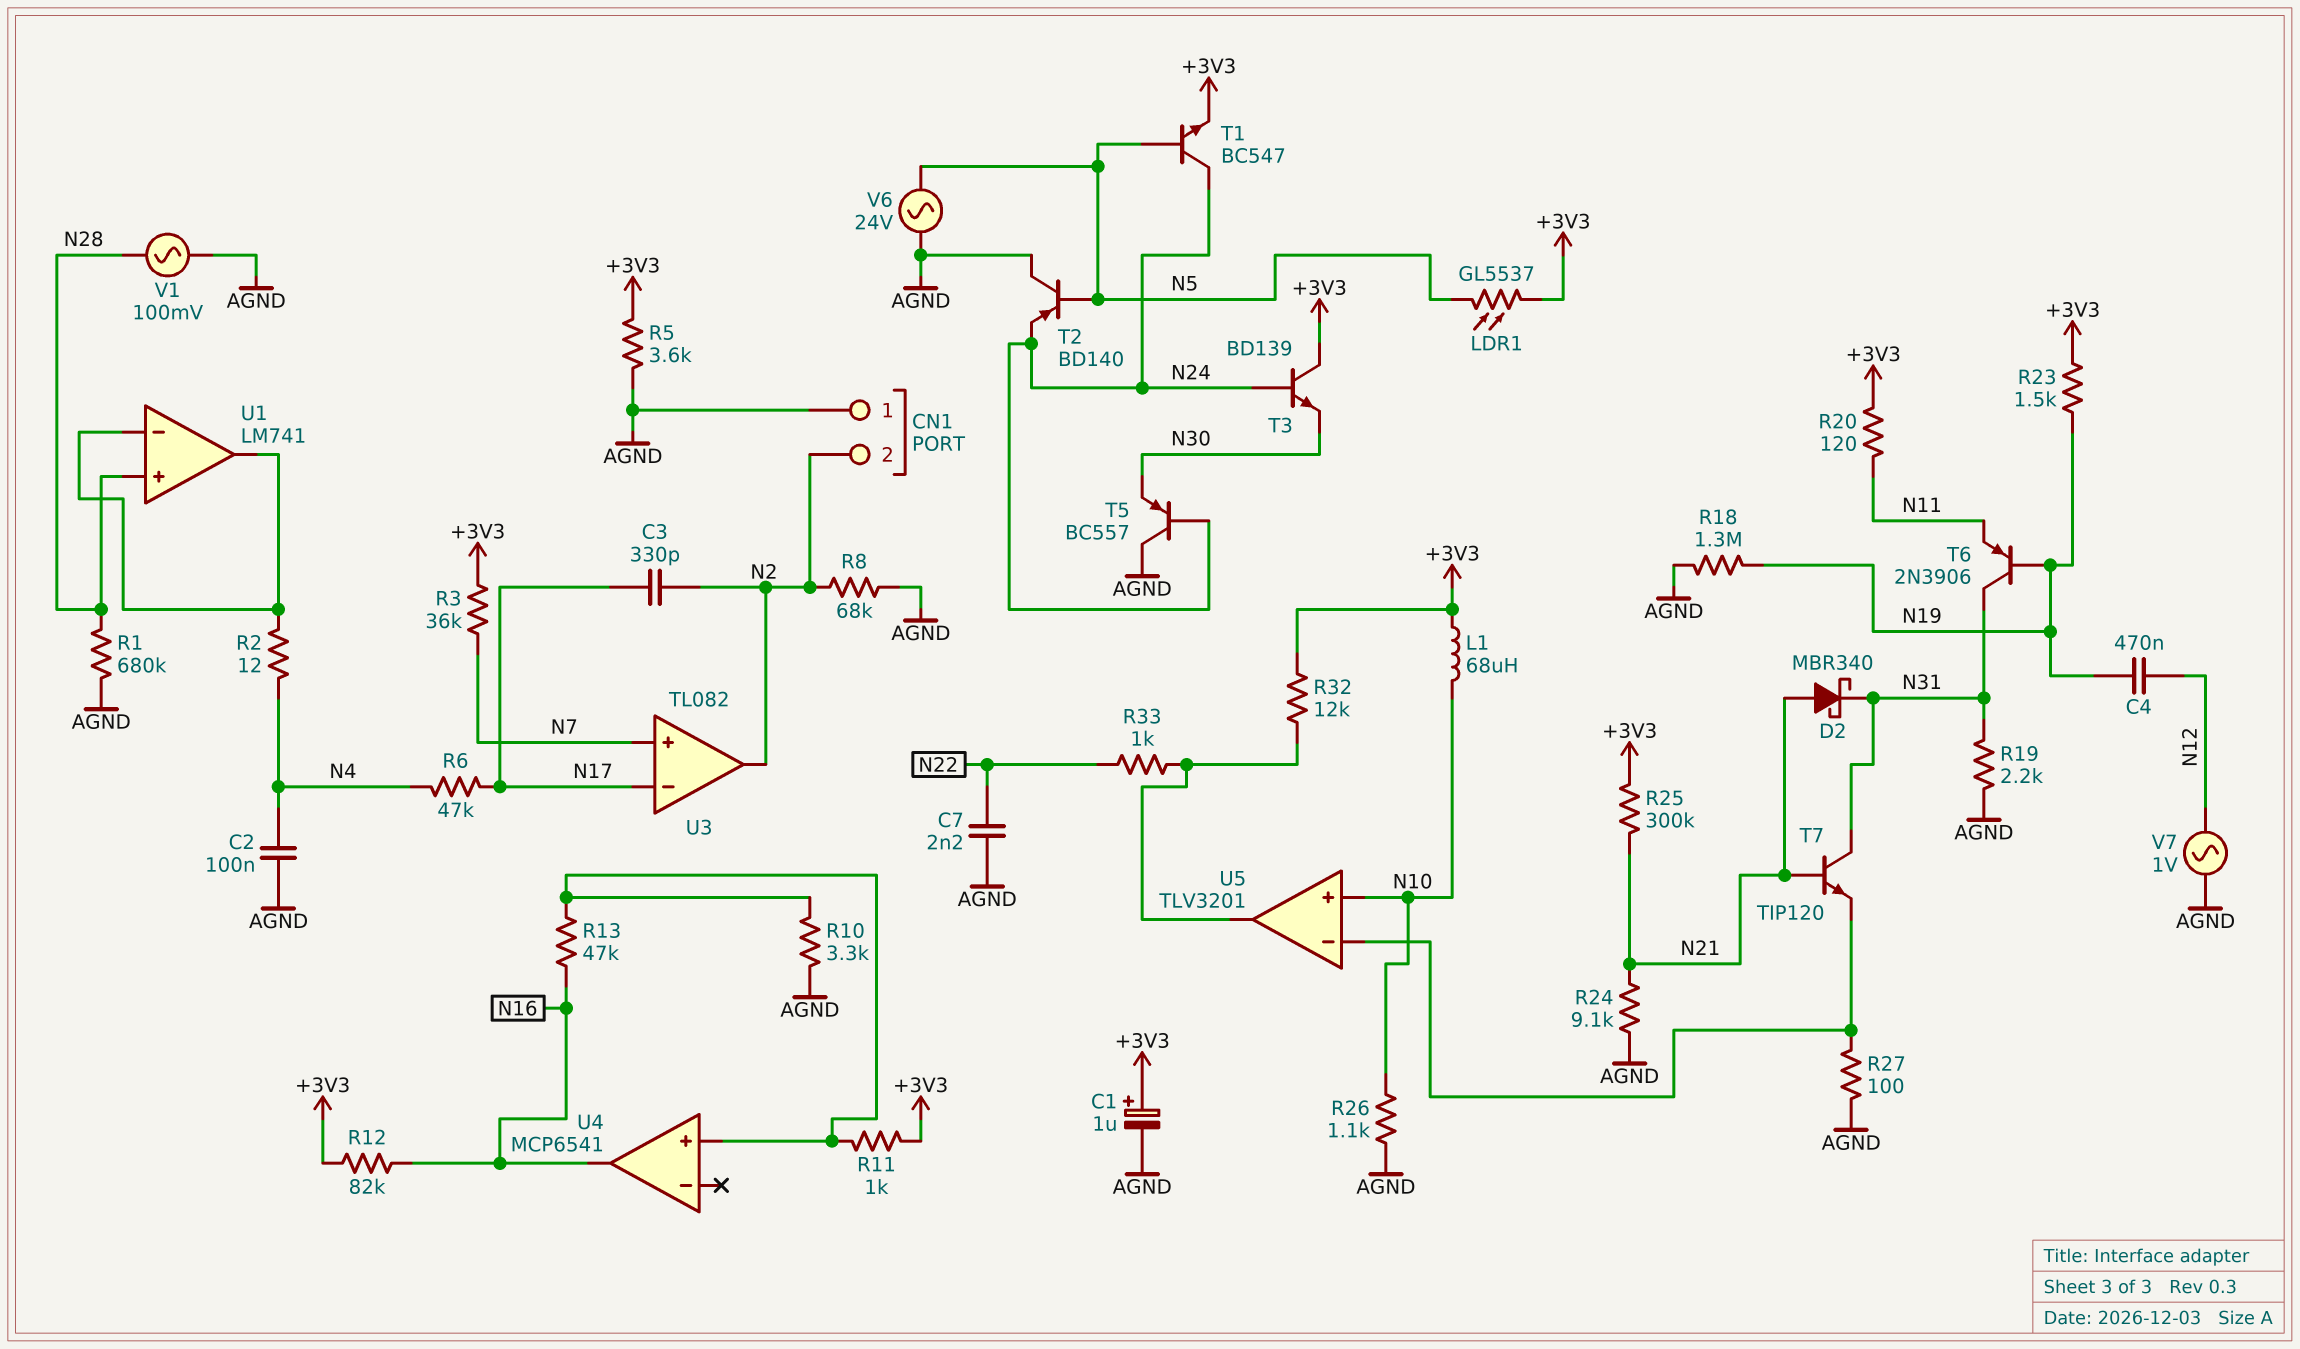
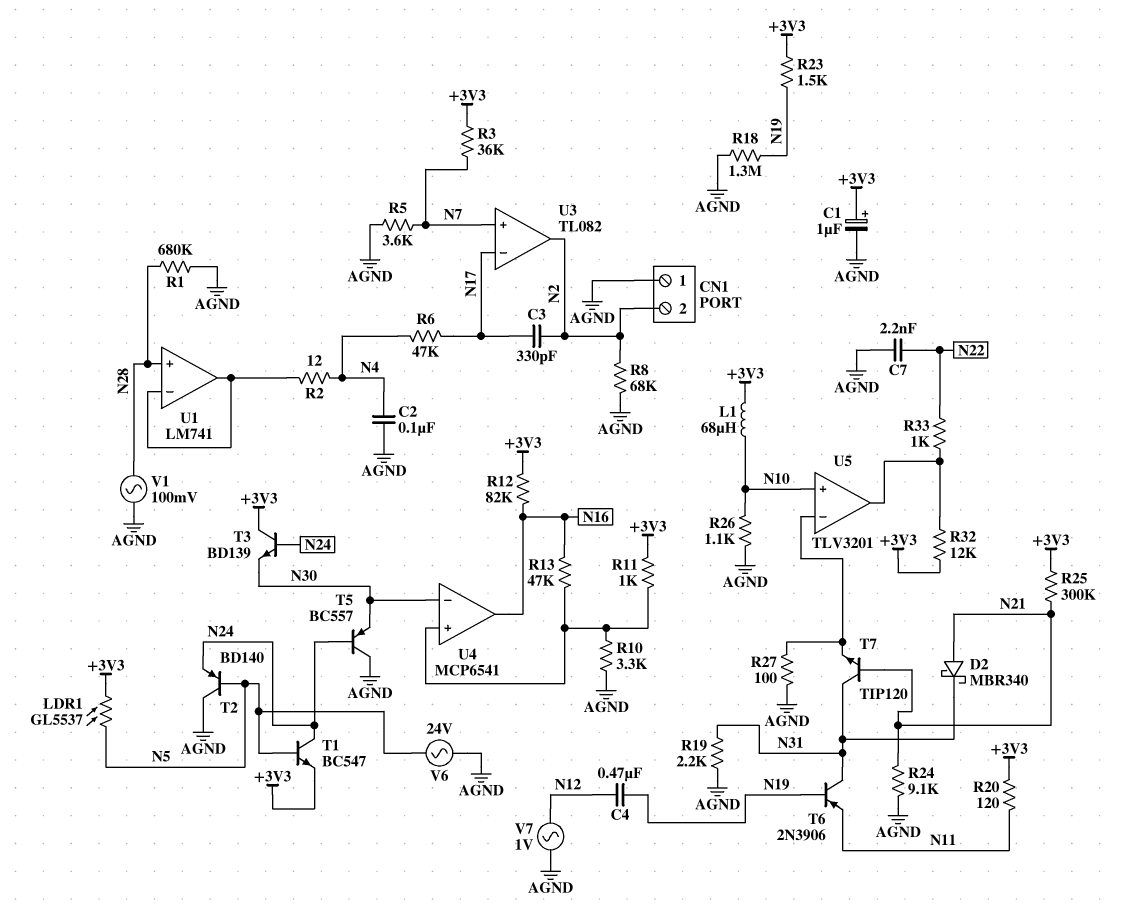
R5: 3.6k (+3V3, AGND) -> 3.6k (AGND, N7)
U4 pin in-: none -> N30

